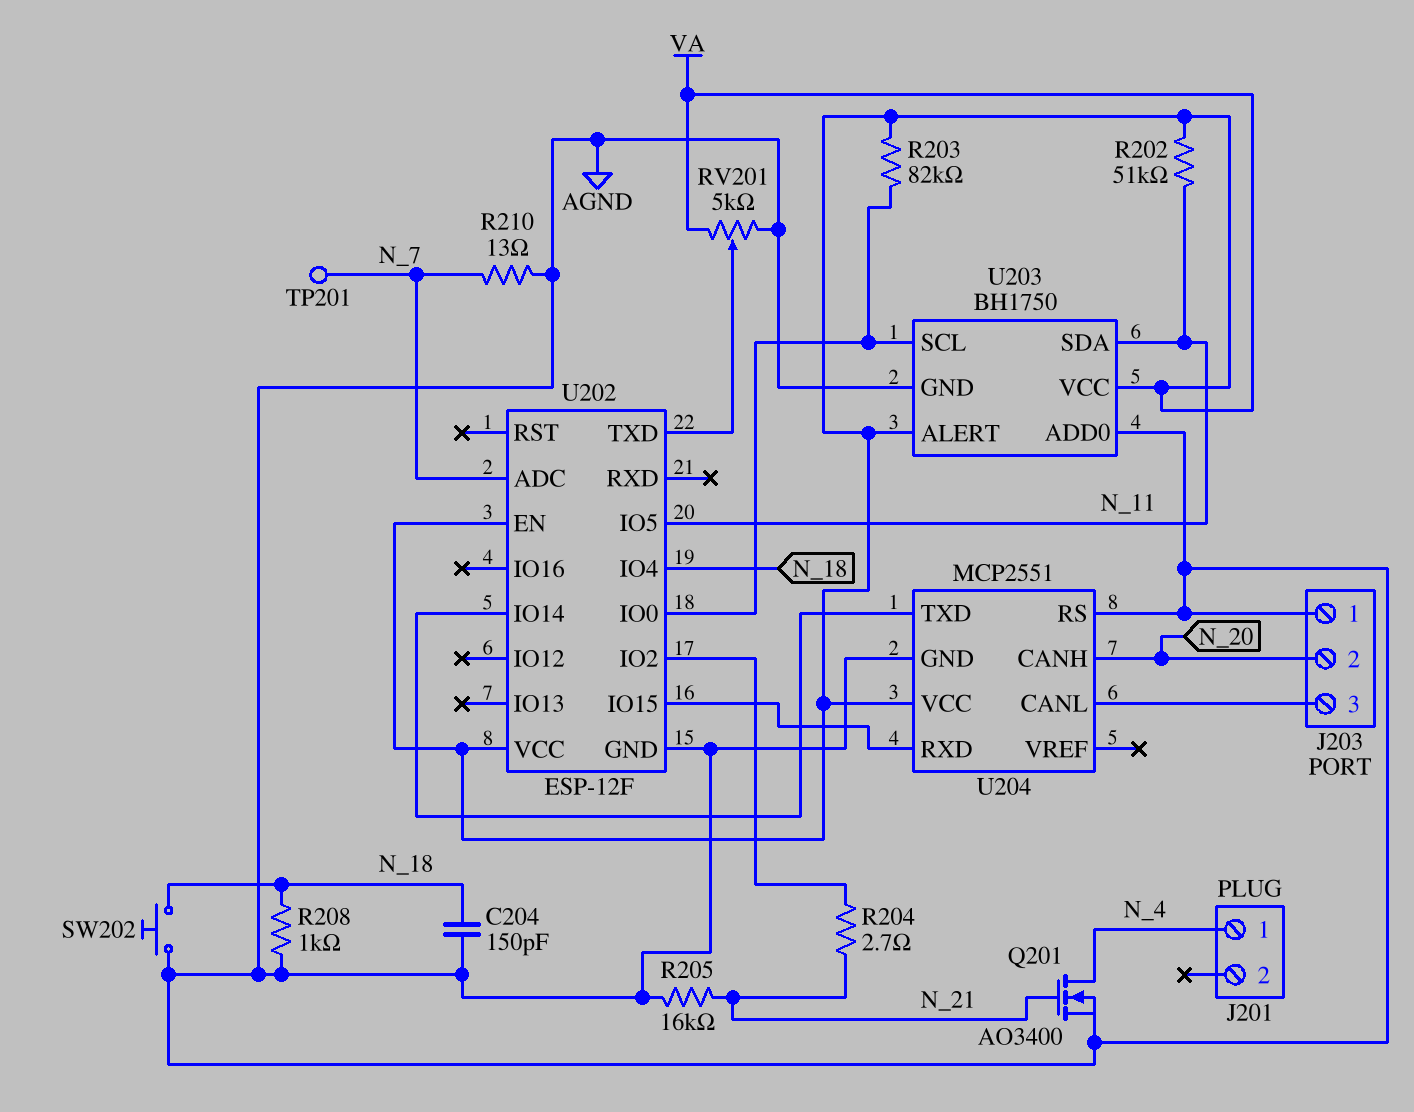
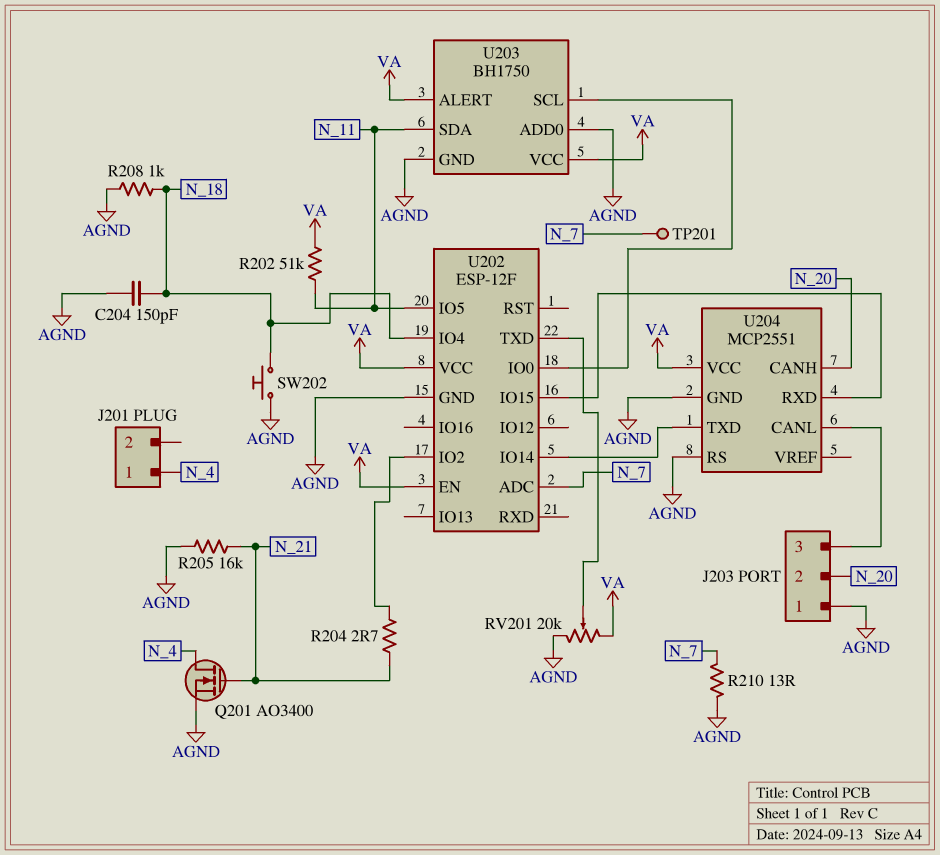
R203: 82k (U202/IO0, VA) -> none
RV201: 5k (AGND, VA, wiper U202/TXD) -> 20k (AGND, VA, wiper U202/TXD)

